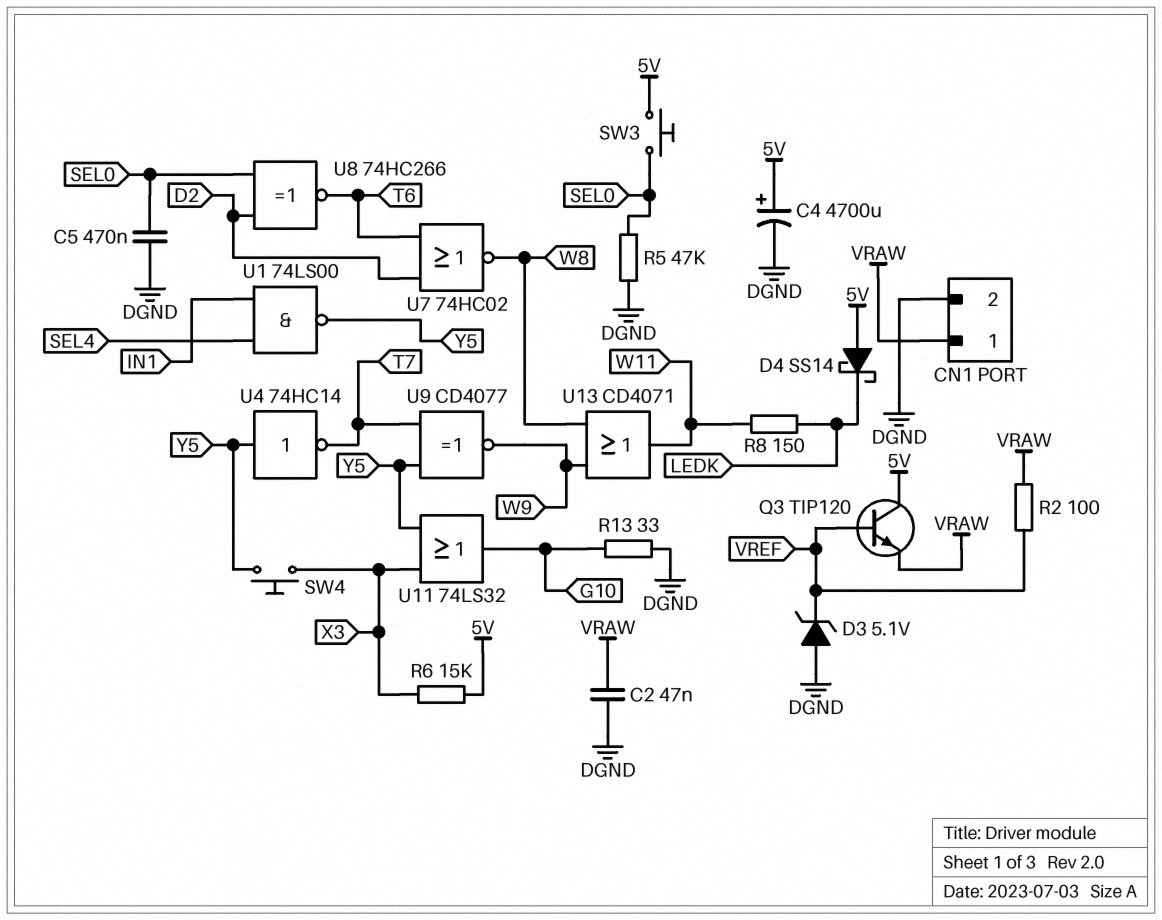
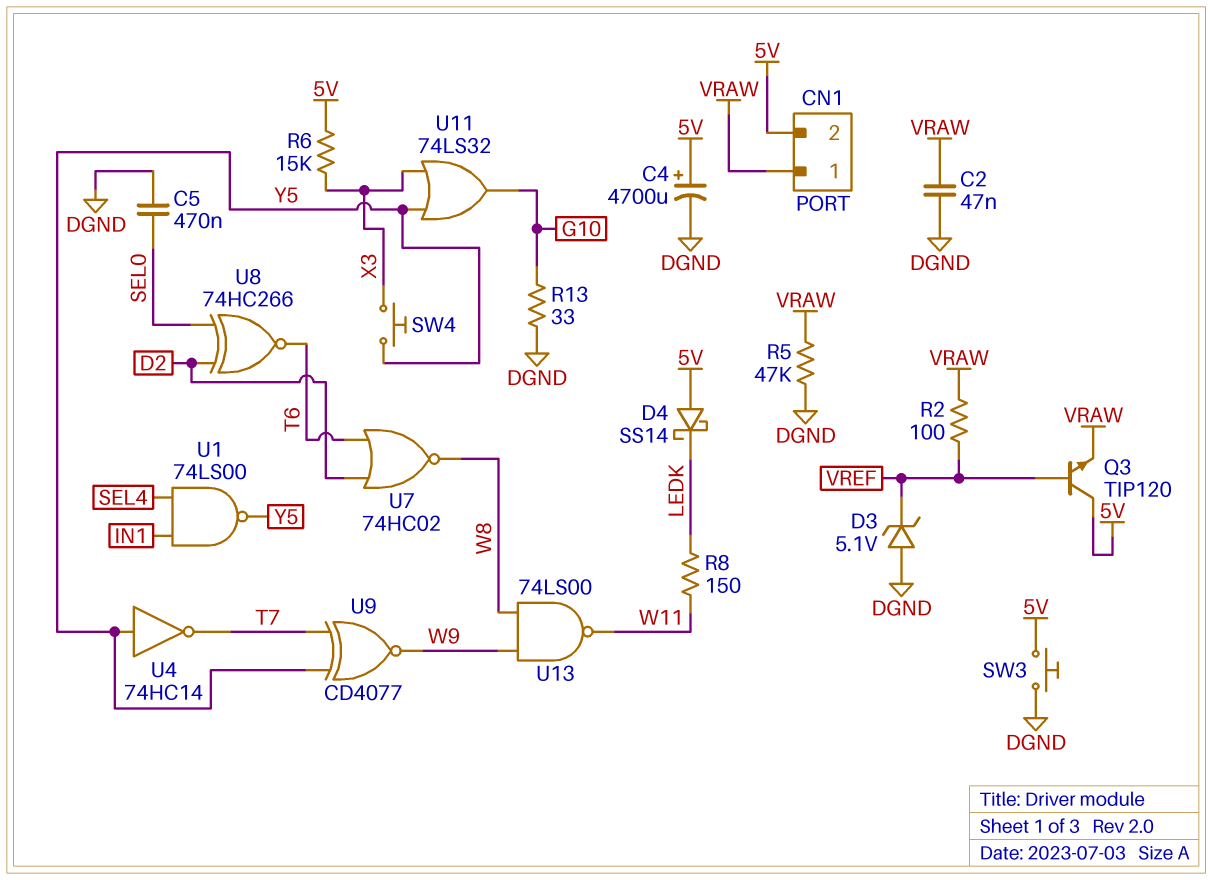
CN1 pin 2: DGND -> 5V
R5: 47k (DGND, SEL0) -> 47k (DGND, VRAW)
SW3: button (5V, SEL0) -> button (5V, DGND)
U13: OR CD4071 (in W8, in W9, out W11) -> NAND 74LS00 (in W8, in W9, out W11)

